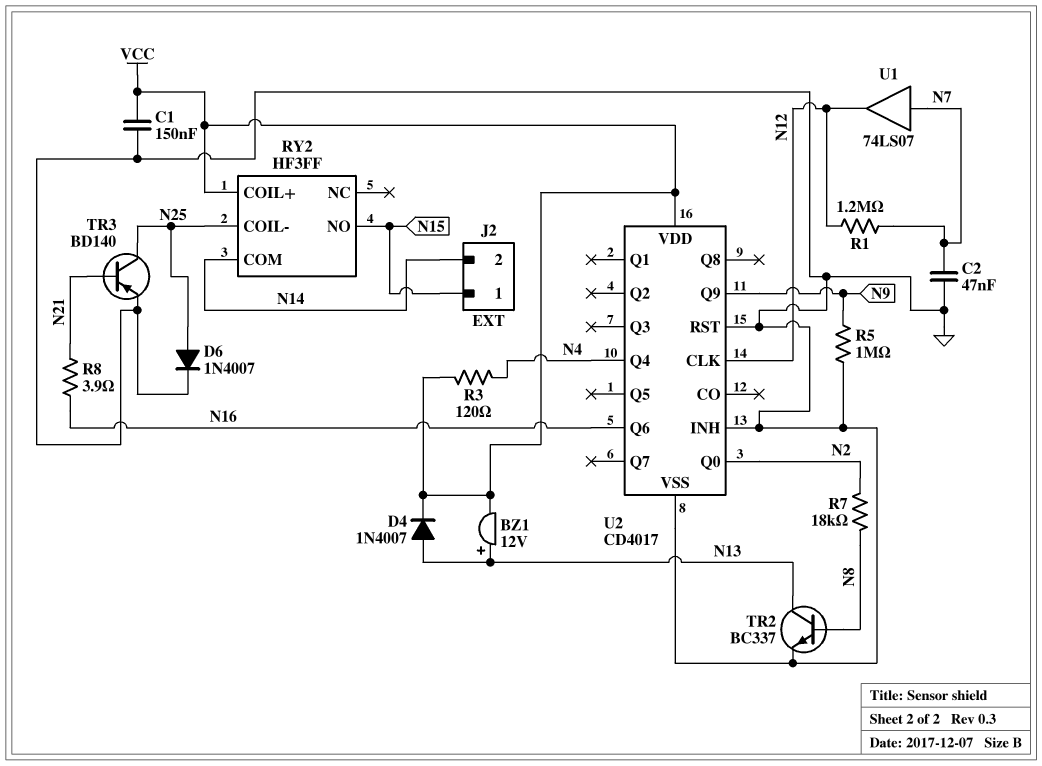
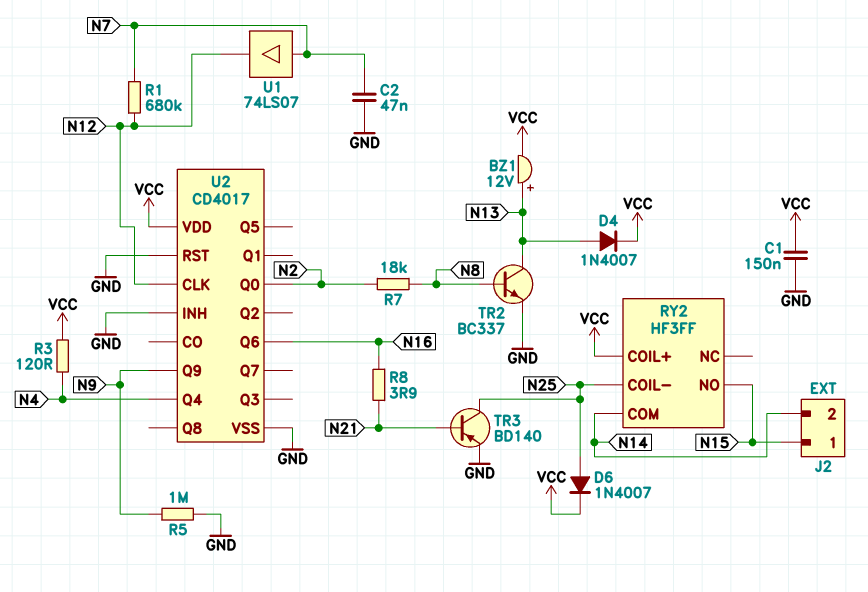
D6: diode 1N4007 (A N25, K GND) -> diode 1N4007 (A N25, K VCC)
R1: 1.2M (N7, N12) -> 680k (N7, N12)

